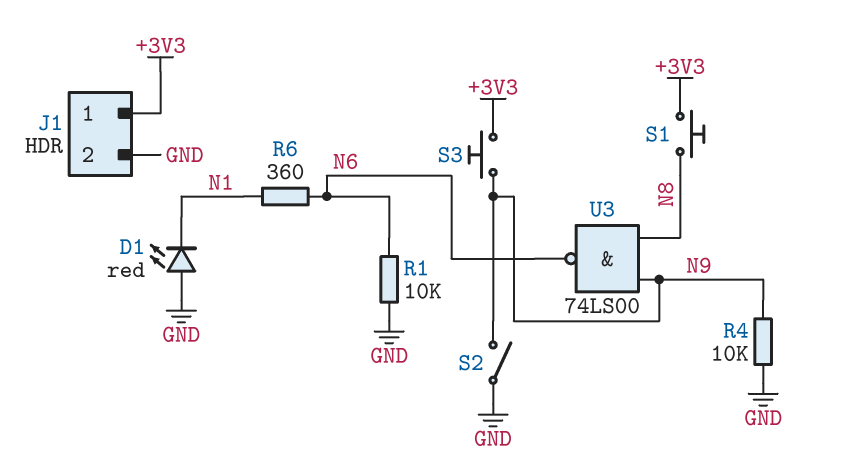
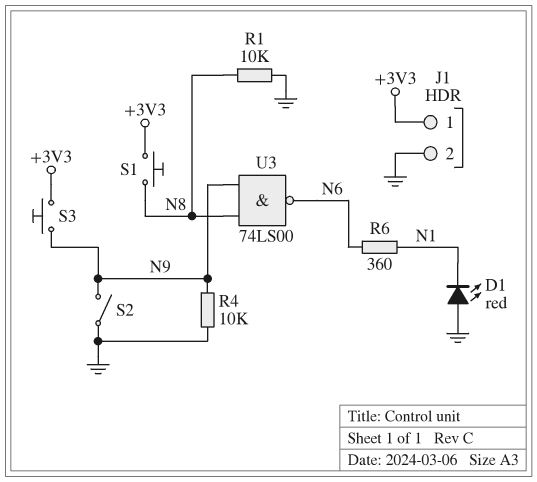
R1: 10k (GND, N6) -> 10k (GND, N8)

